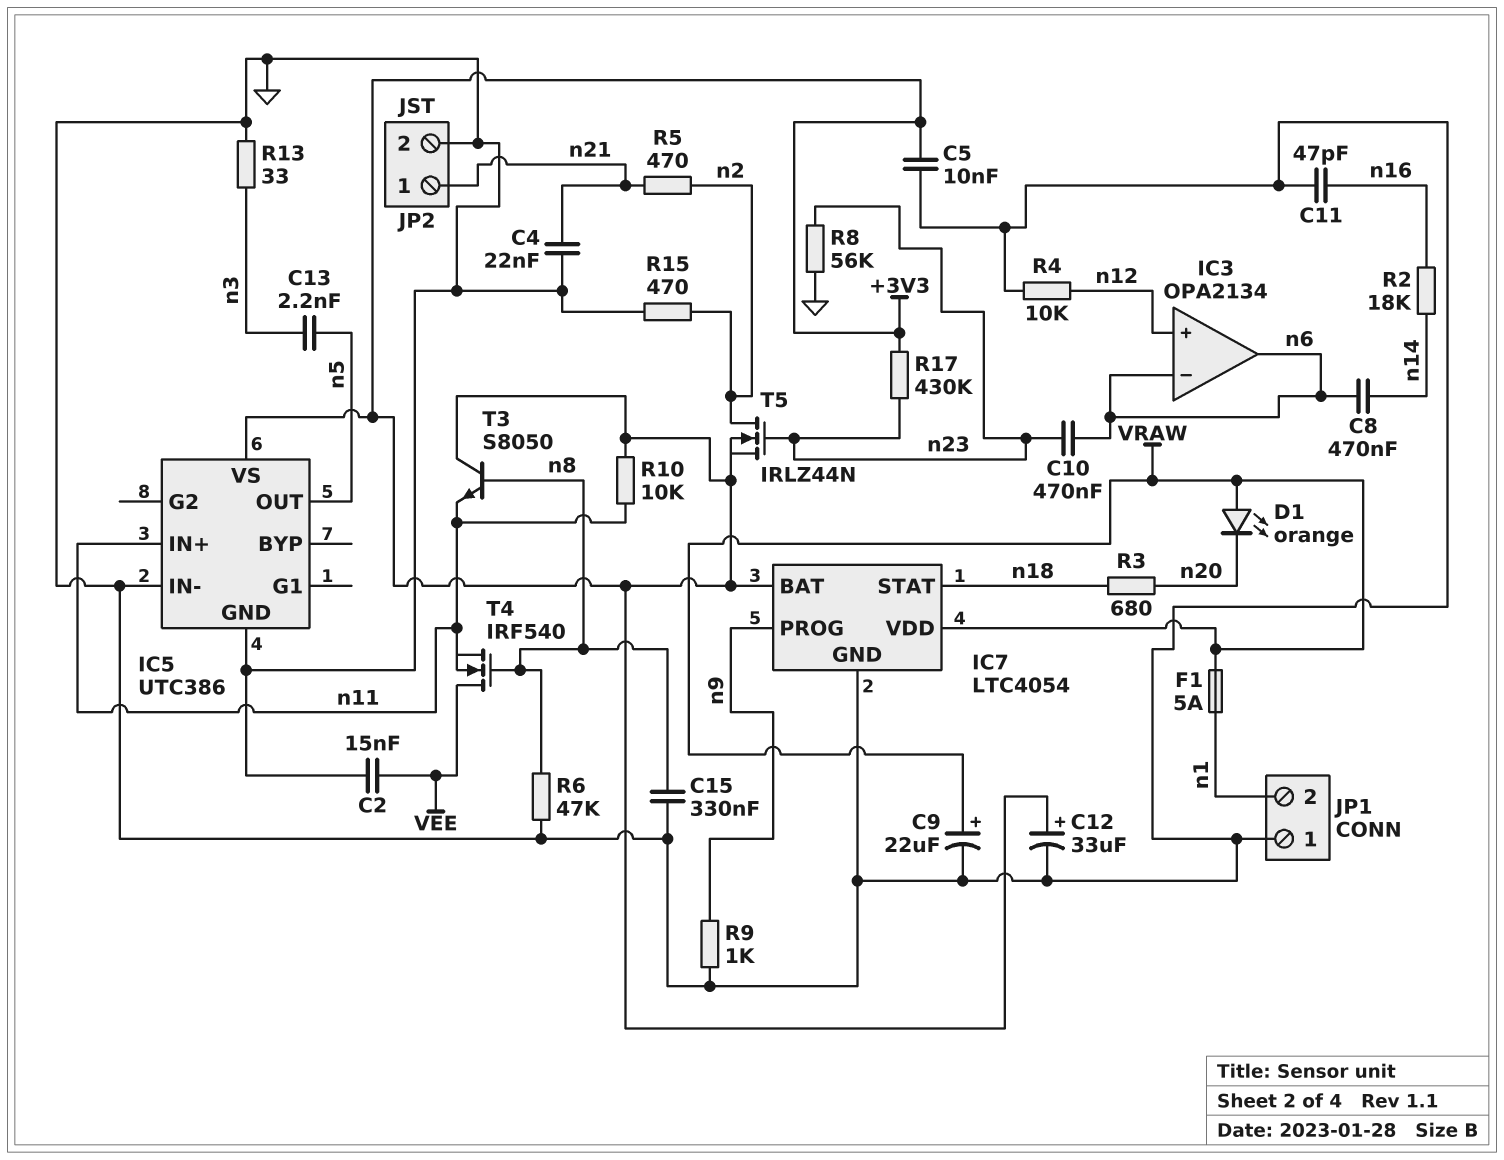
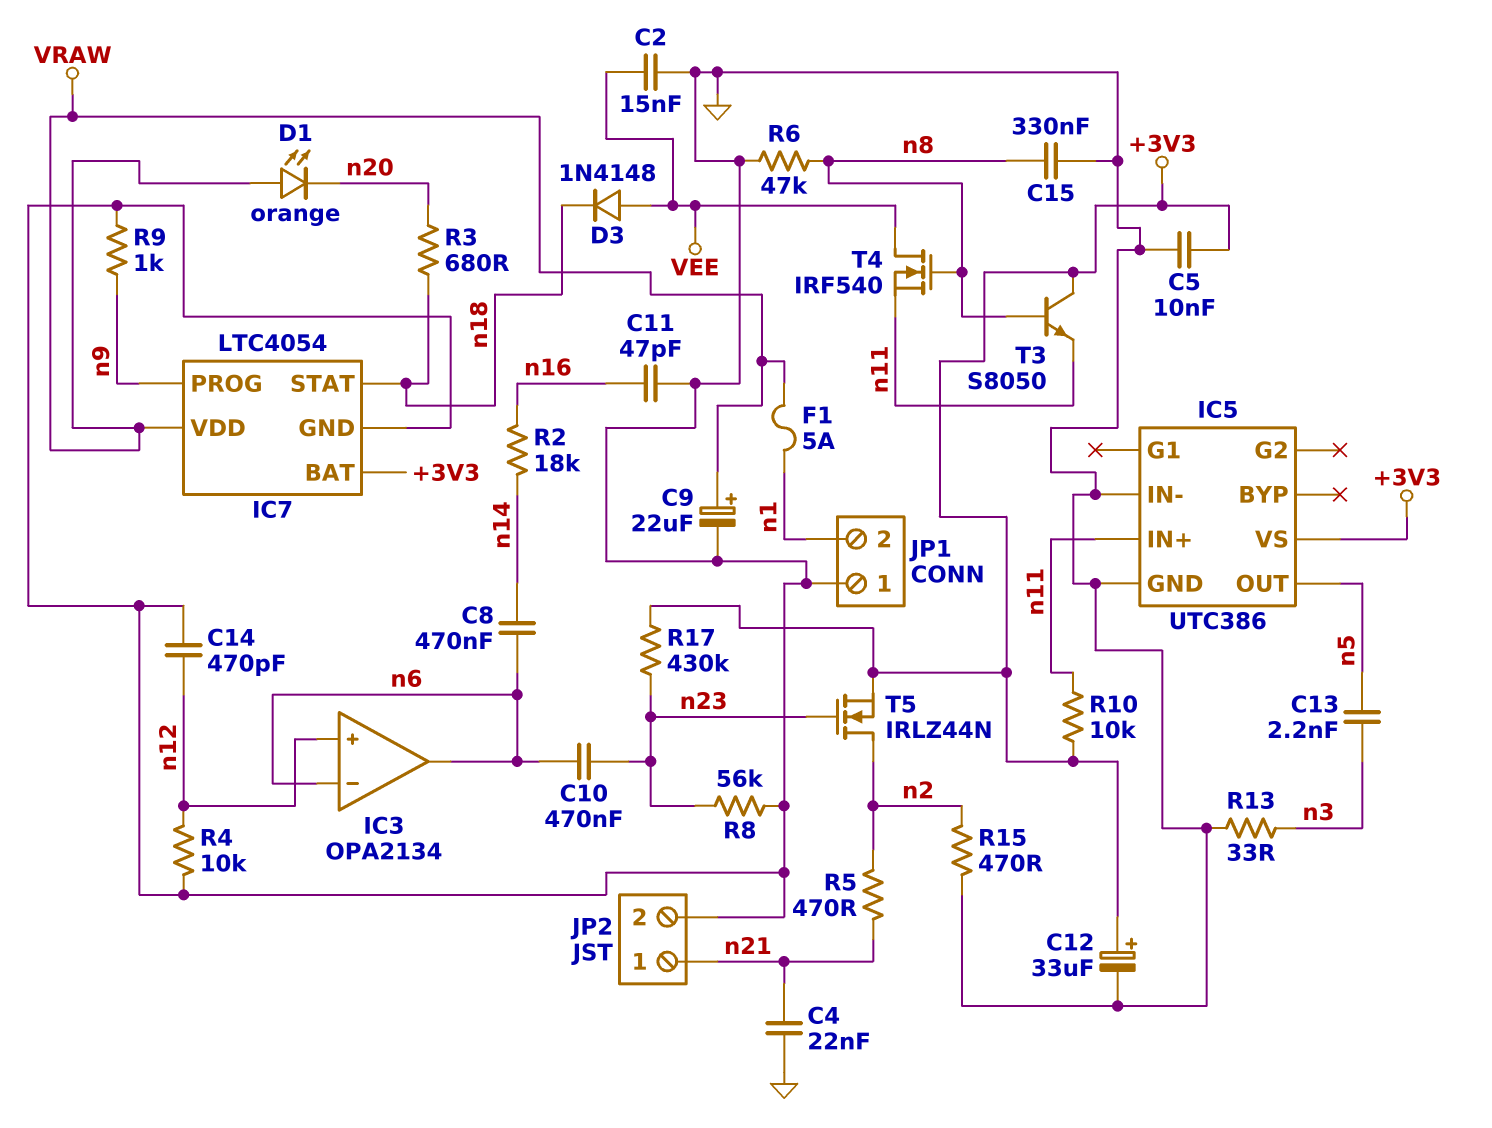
C14: none -> 470pF (GND, n12)
D3: none -> diode 1N4148 (A VEE, K n18)

